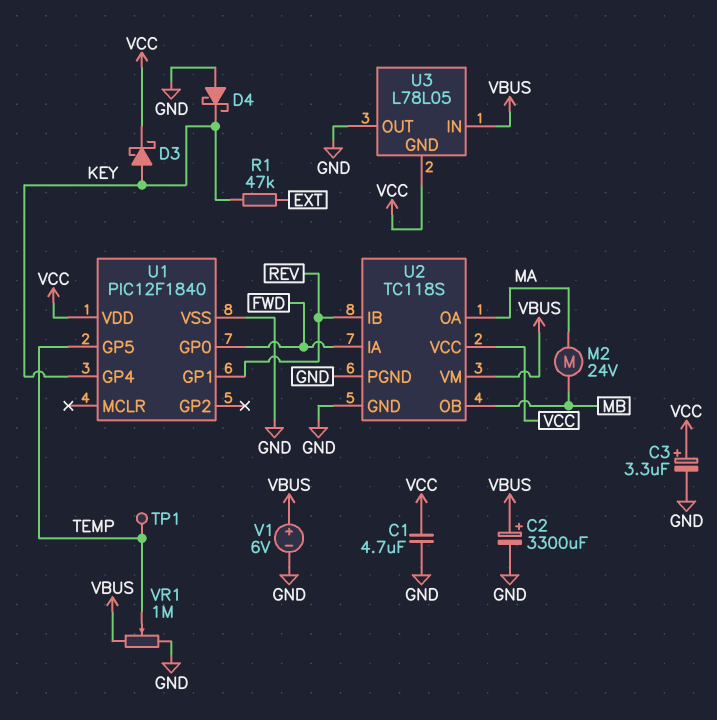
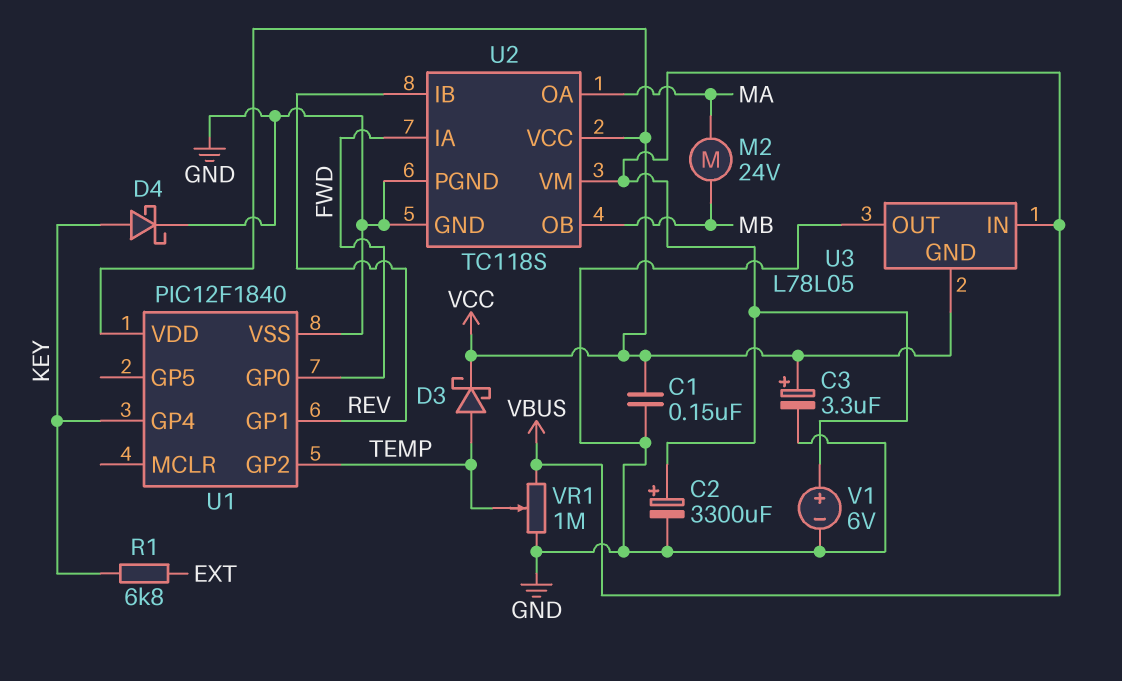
C1: 4.7uF (GND, VCC) -> 150nF (GND, VCC)
D3: schottky (A KEY, K VCC) -> schottky (A TEMP, K VCC)
D4: schottky (A GND, K KEY) -> schottky (A KEY, K GND)
R1: 47k (EXT, KEY) -> 6.8k (EXT, KEY)
TP1: test point (TEMP) -> none
U1 pin GP2: none -> TEMP
U1 pin GP5: TEMP -> none

